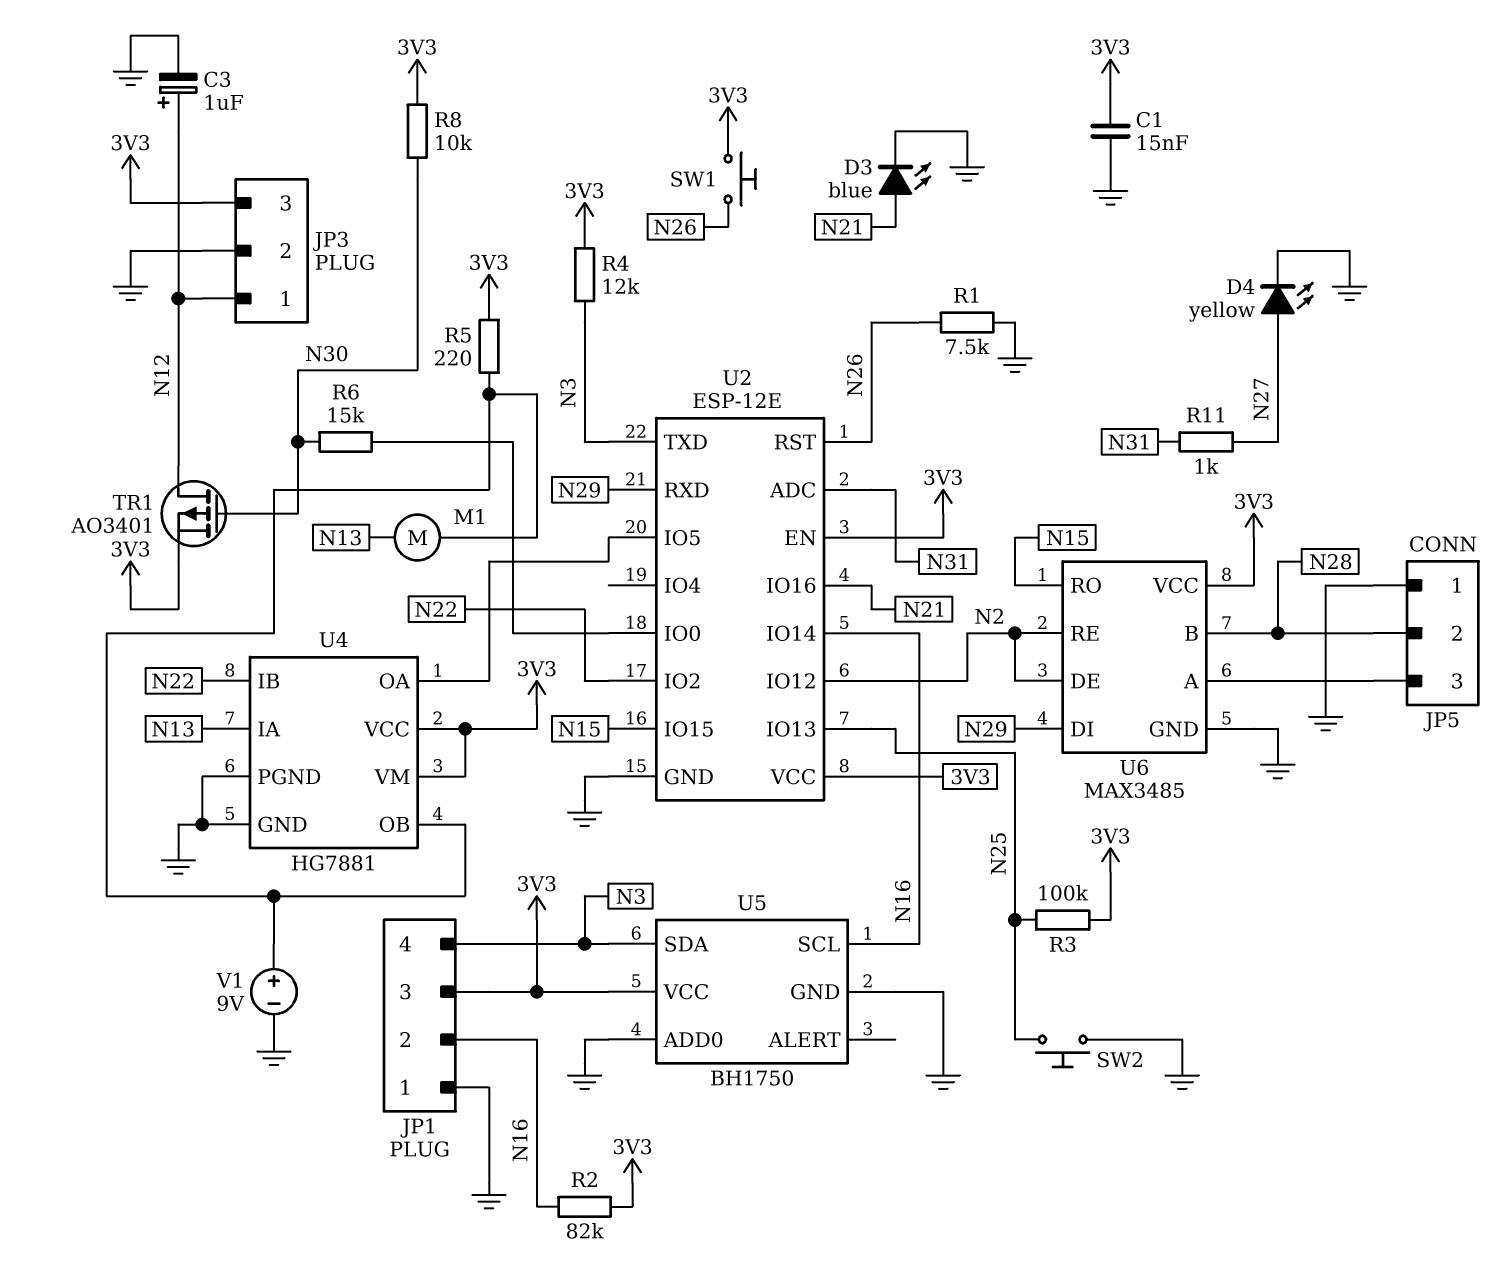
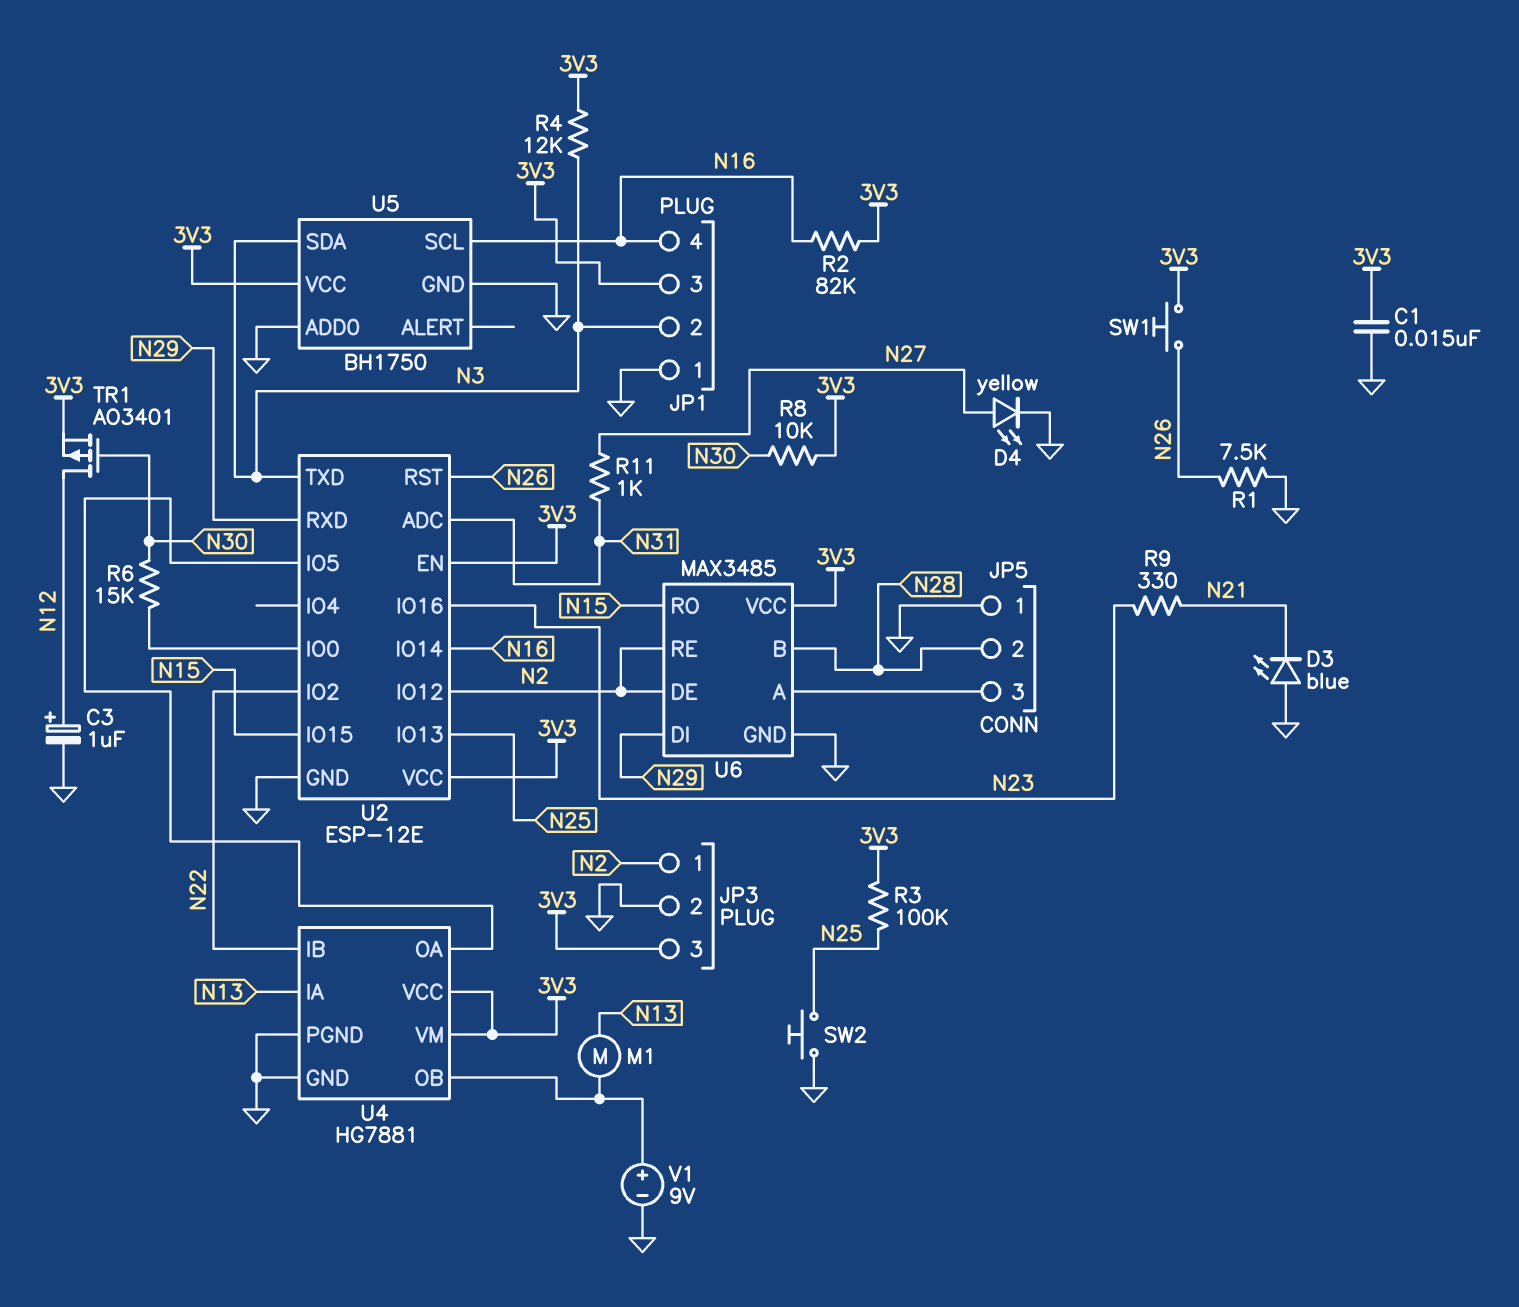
D3: LED blue (A N21, K GND) -> LED blue (A GND, K N21)
JP1 pin 2: N16 -> N3
JP1 pin 4: N3 -> N16
JP3 pin 1: N12 -> N2
R5: 220 (3V3, U4/OB) -> none
R9: none -> 330 (N21, N23)
U2 pin IO16: N21 -> N23

